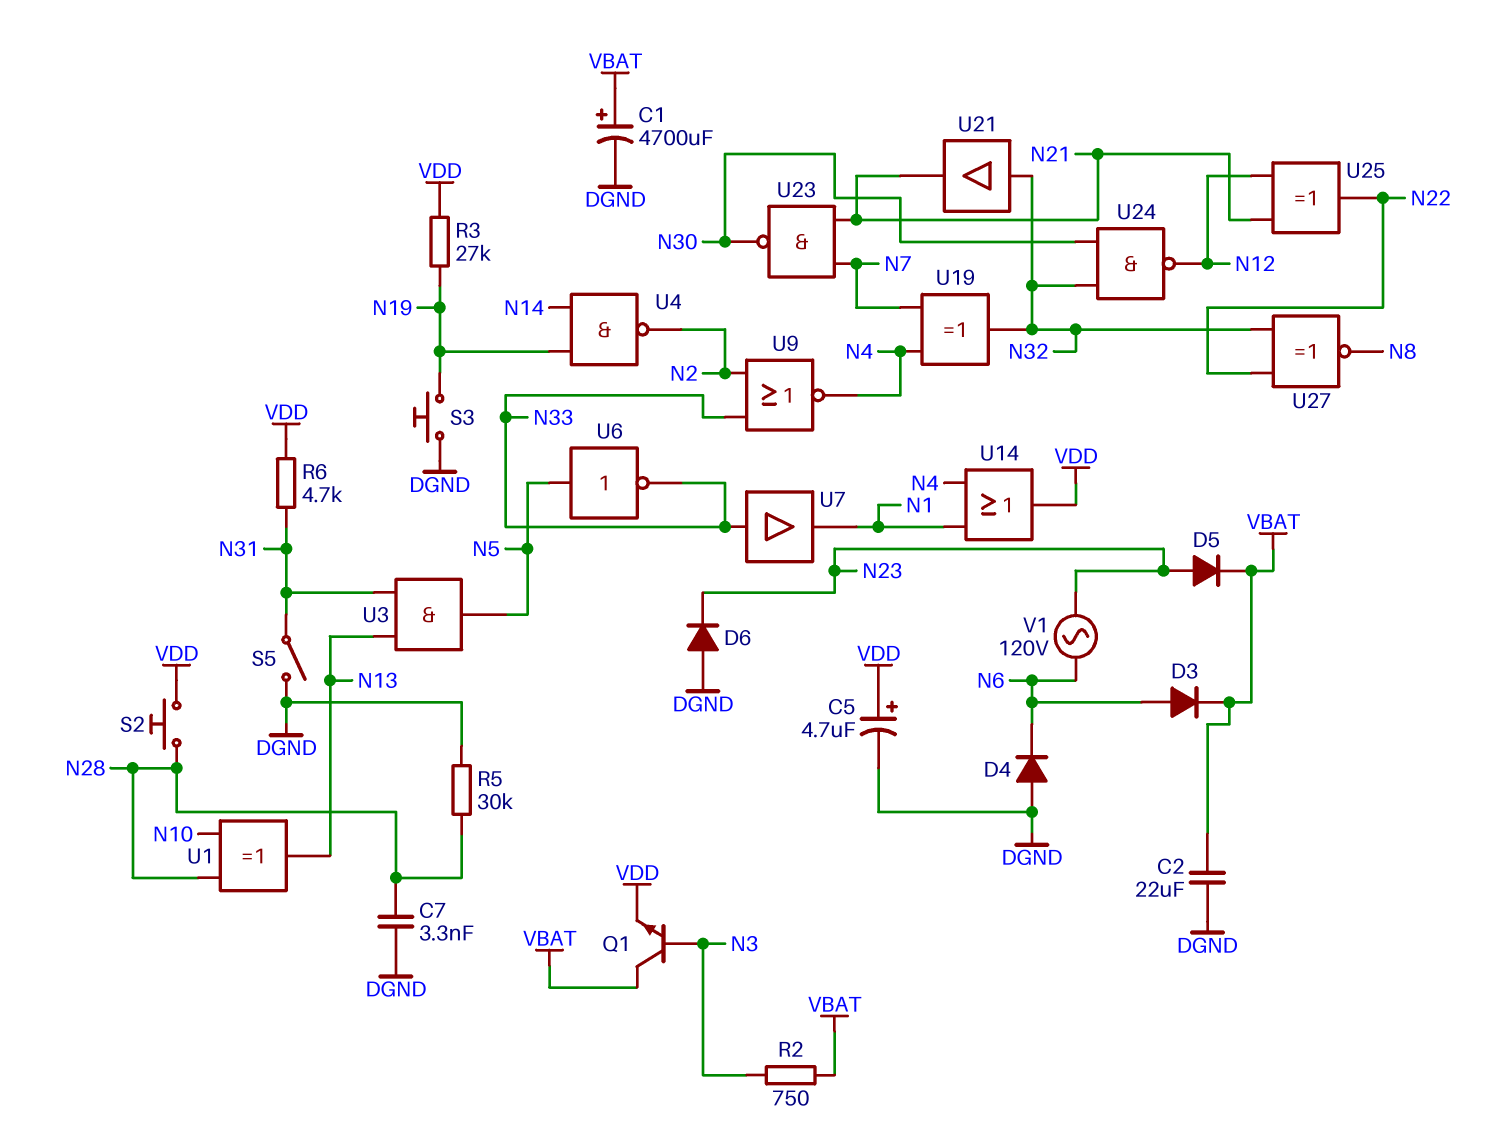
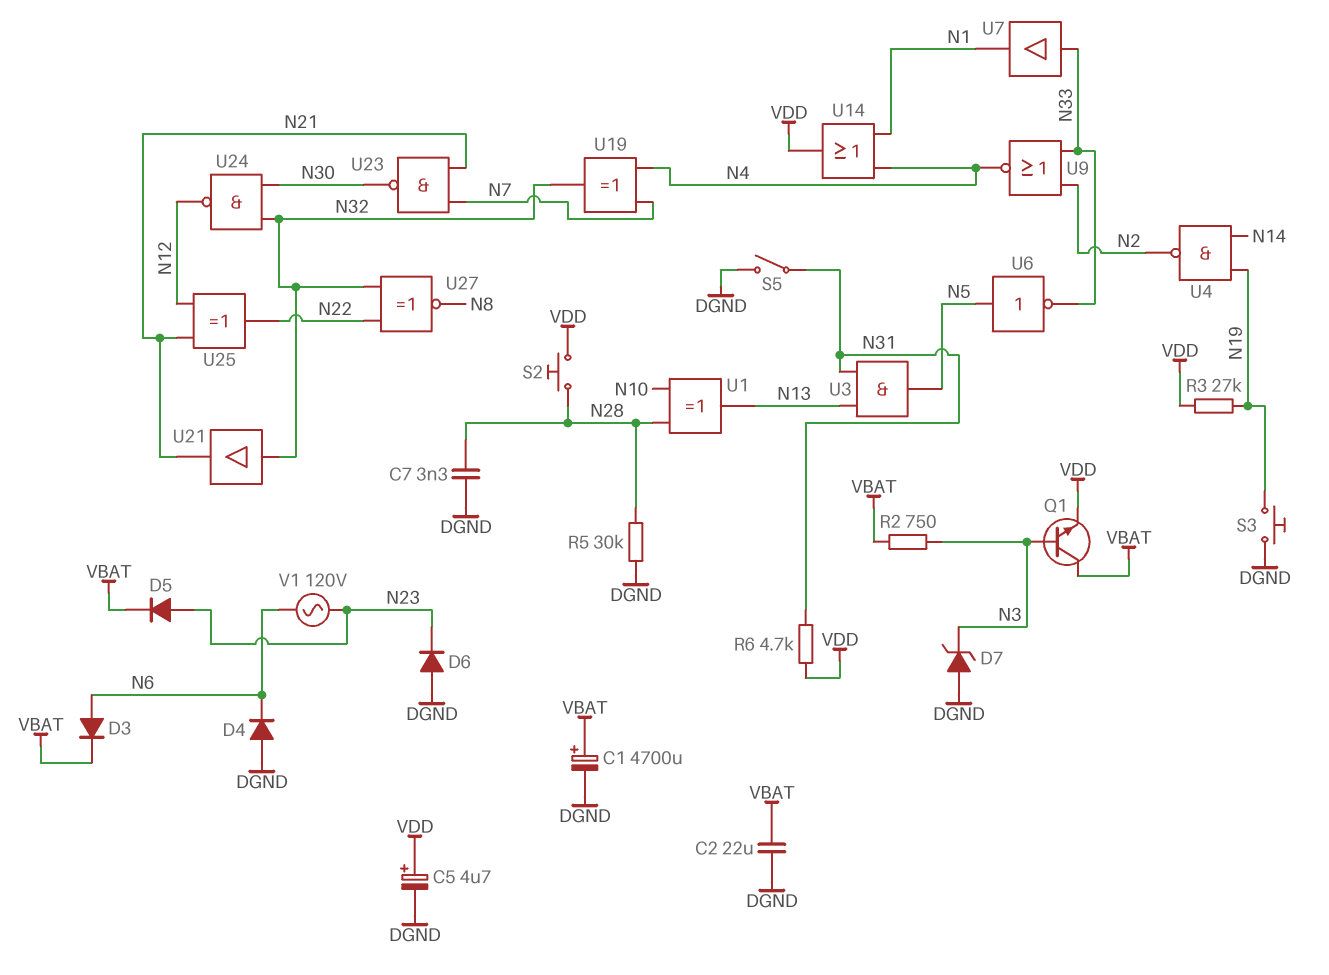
D7: none -> zener (A DGND, K N3)

